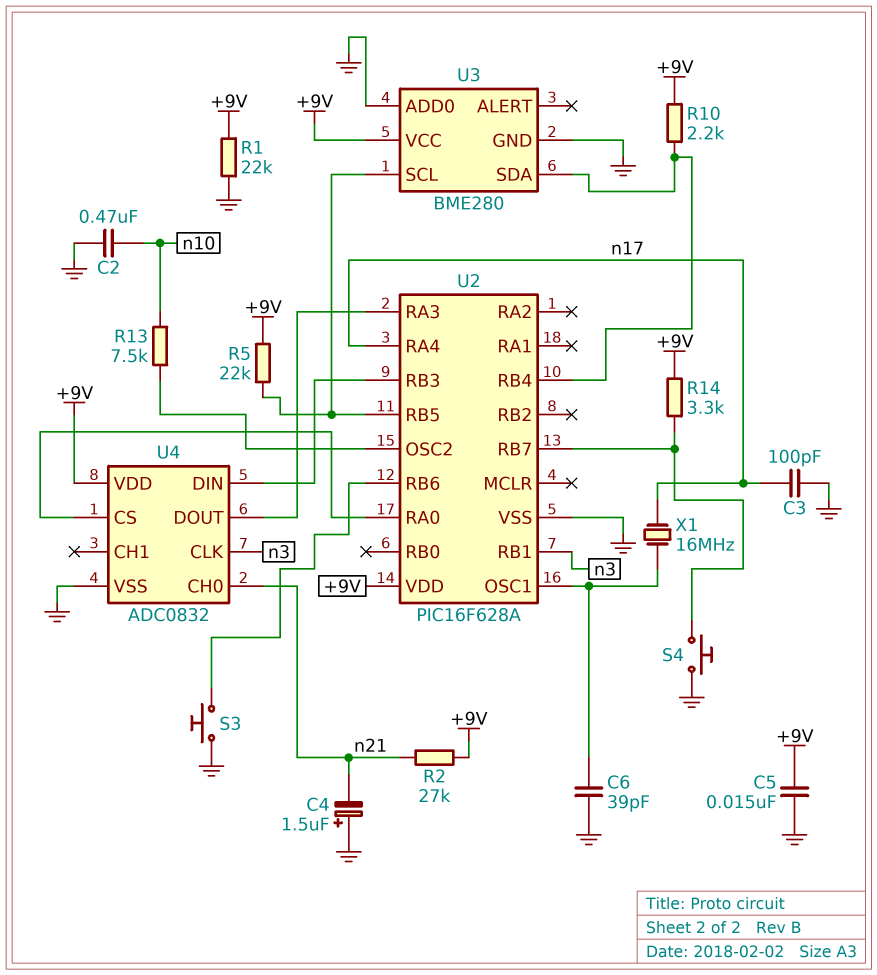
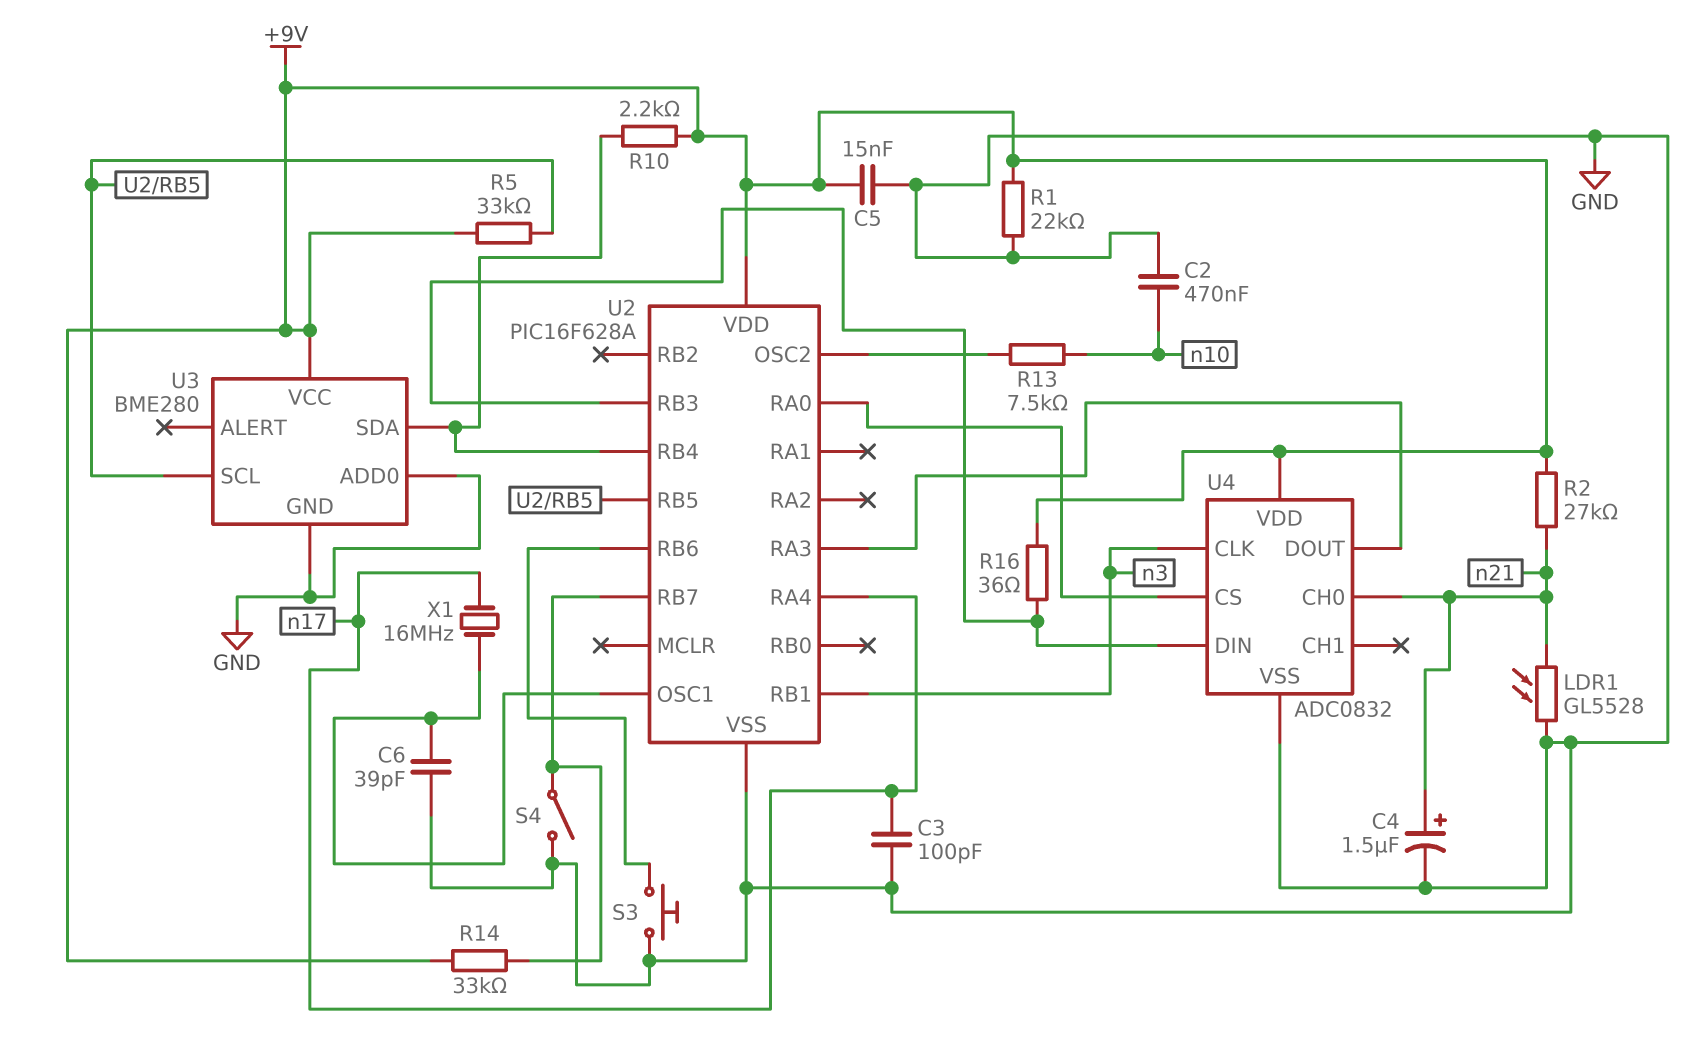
C4: 1.5uF (plus GND, minus n21) -> 1.5uF (plus n21, minus GND)
LDR1: none -> GL5528 (GND, n21)
R5: 22k (+9V, U2/RB5) -> 33k (+9V, U2/RB5)
R14: 3.3k (+9V, U2/RB7) -> 33k (+9V, U2/RB7)
R16: none -> 36 (+9V, U2/RB3)
S4: button (GND, U2/RB7) -> switch (GND, U2/RB7)

